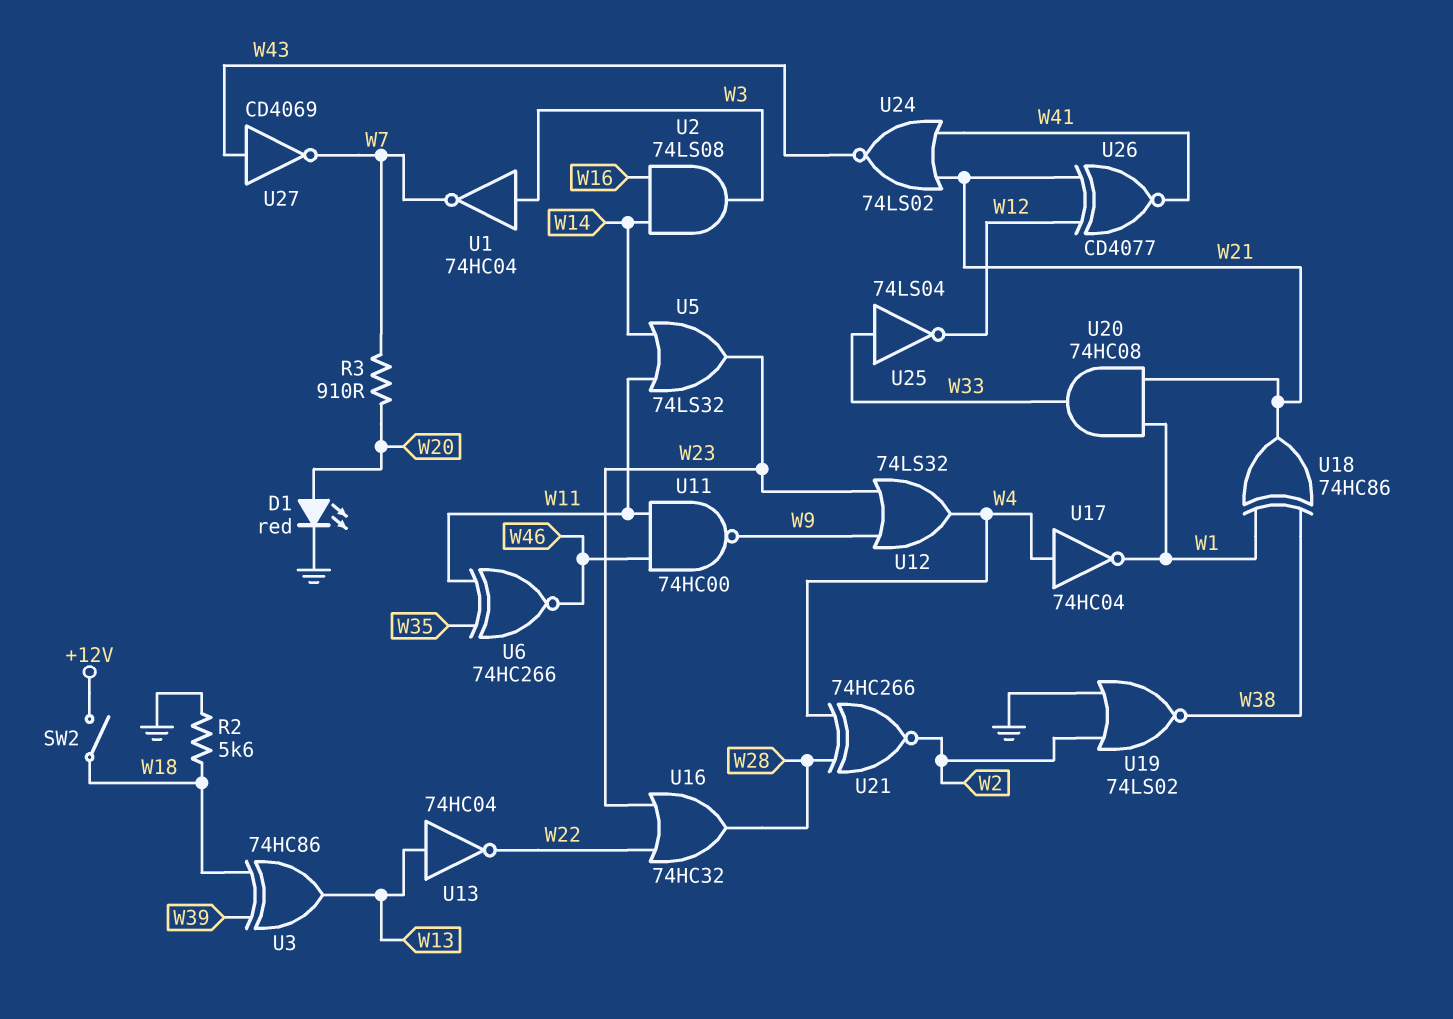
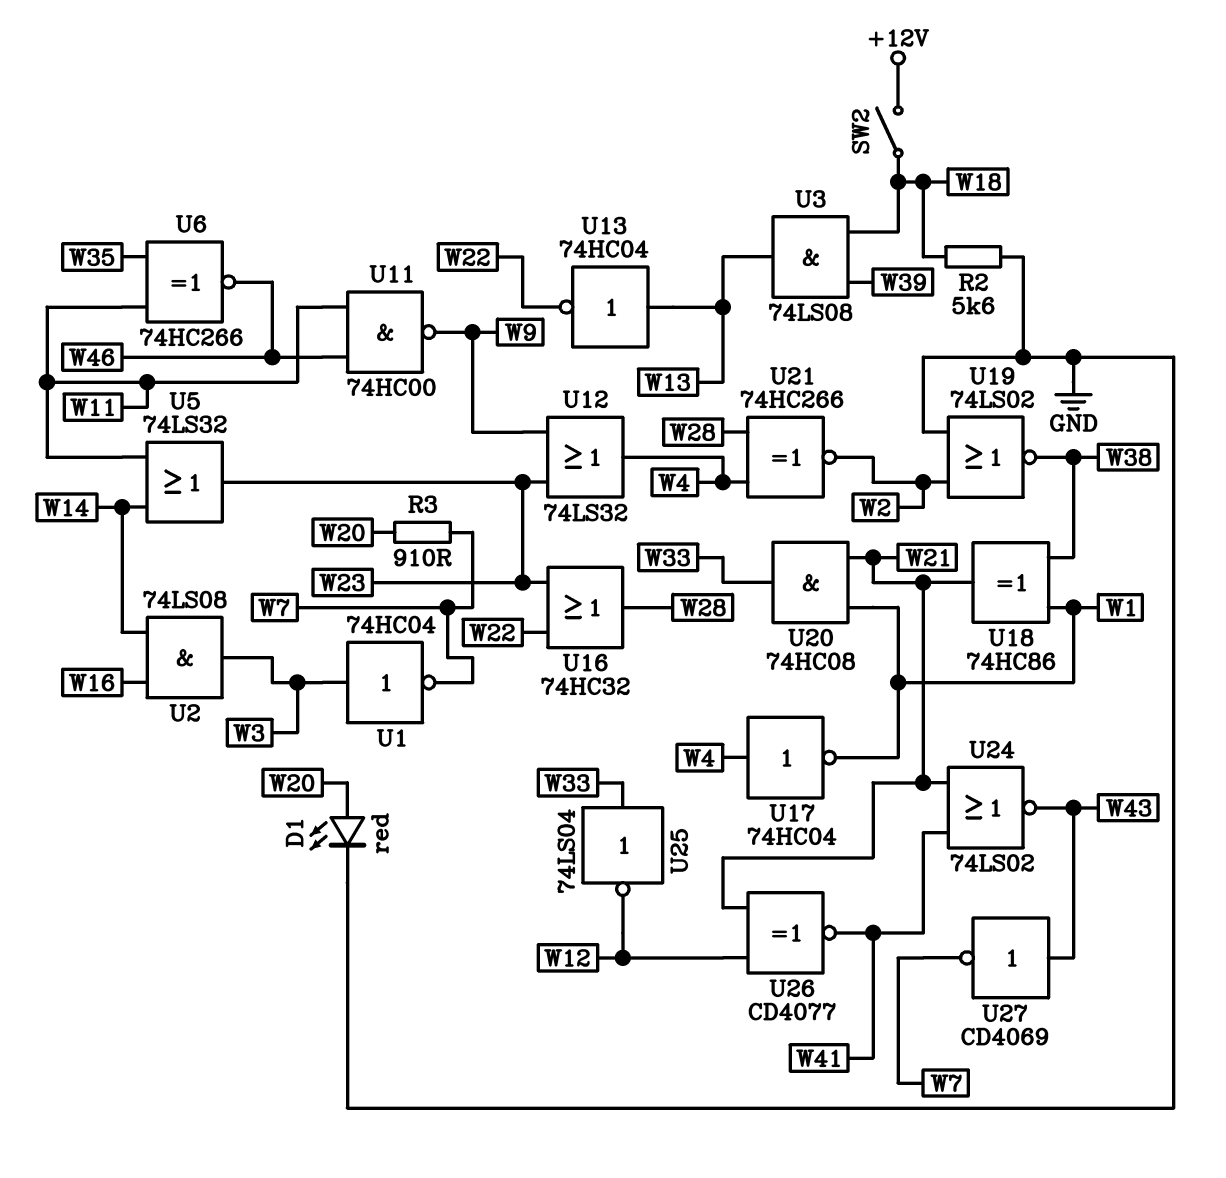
U3: XOR 74HC86 (in W18, in W39, out W13) -> AND 74LS08 (in W18, in W39, out W13)

